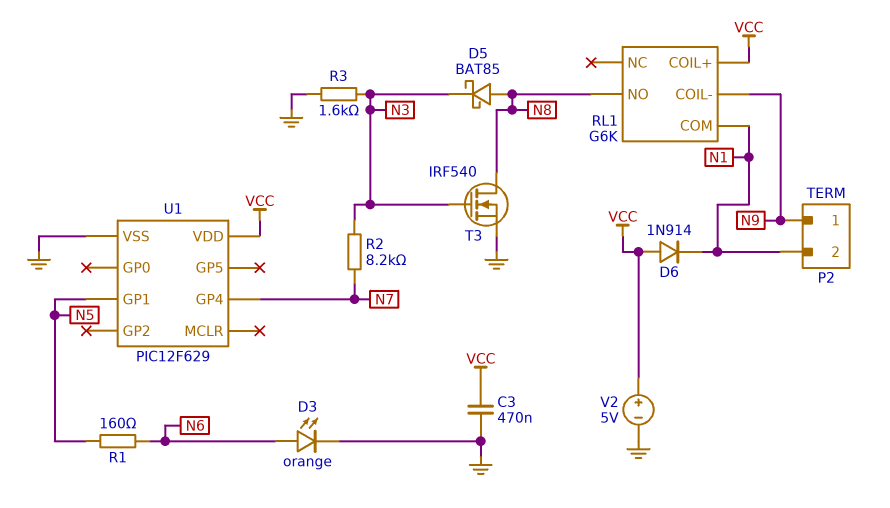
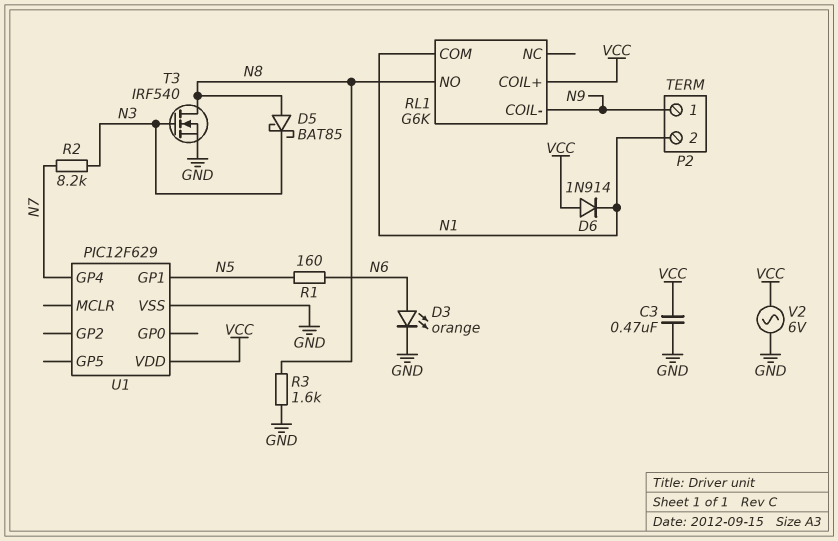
R3: 1.6k (GND, N3) -> 1.6k (GND, N8)
V2: 5V (plus VCC, minus GND) -> AC 6V (GND, VCC)

